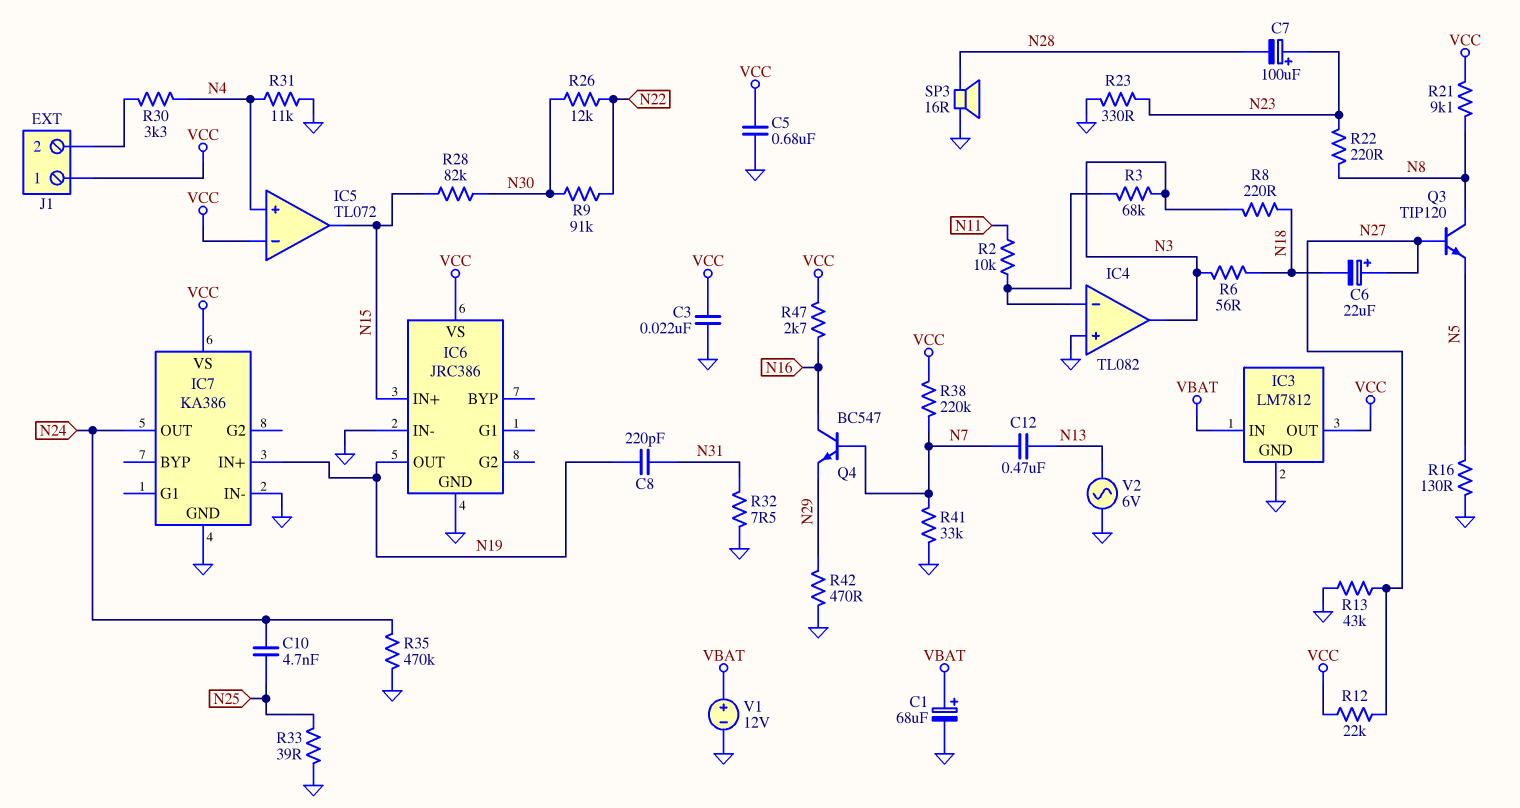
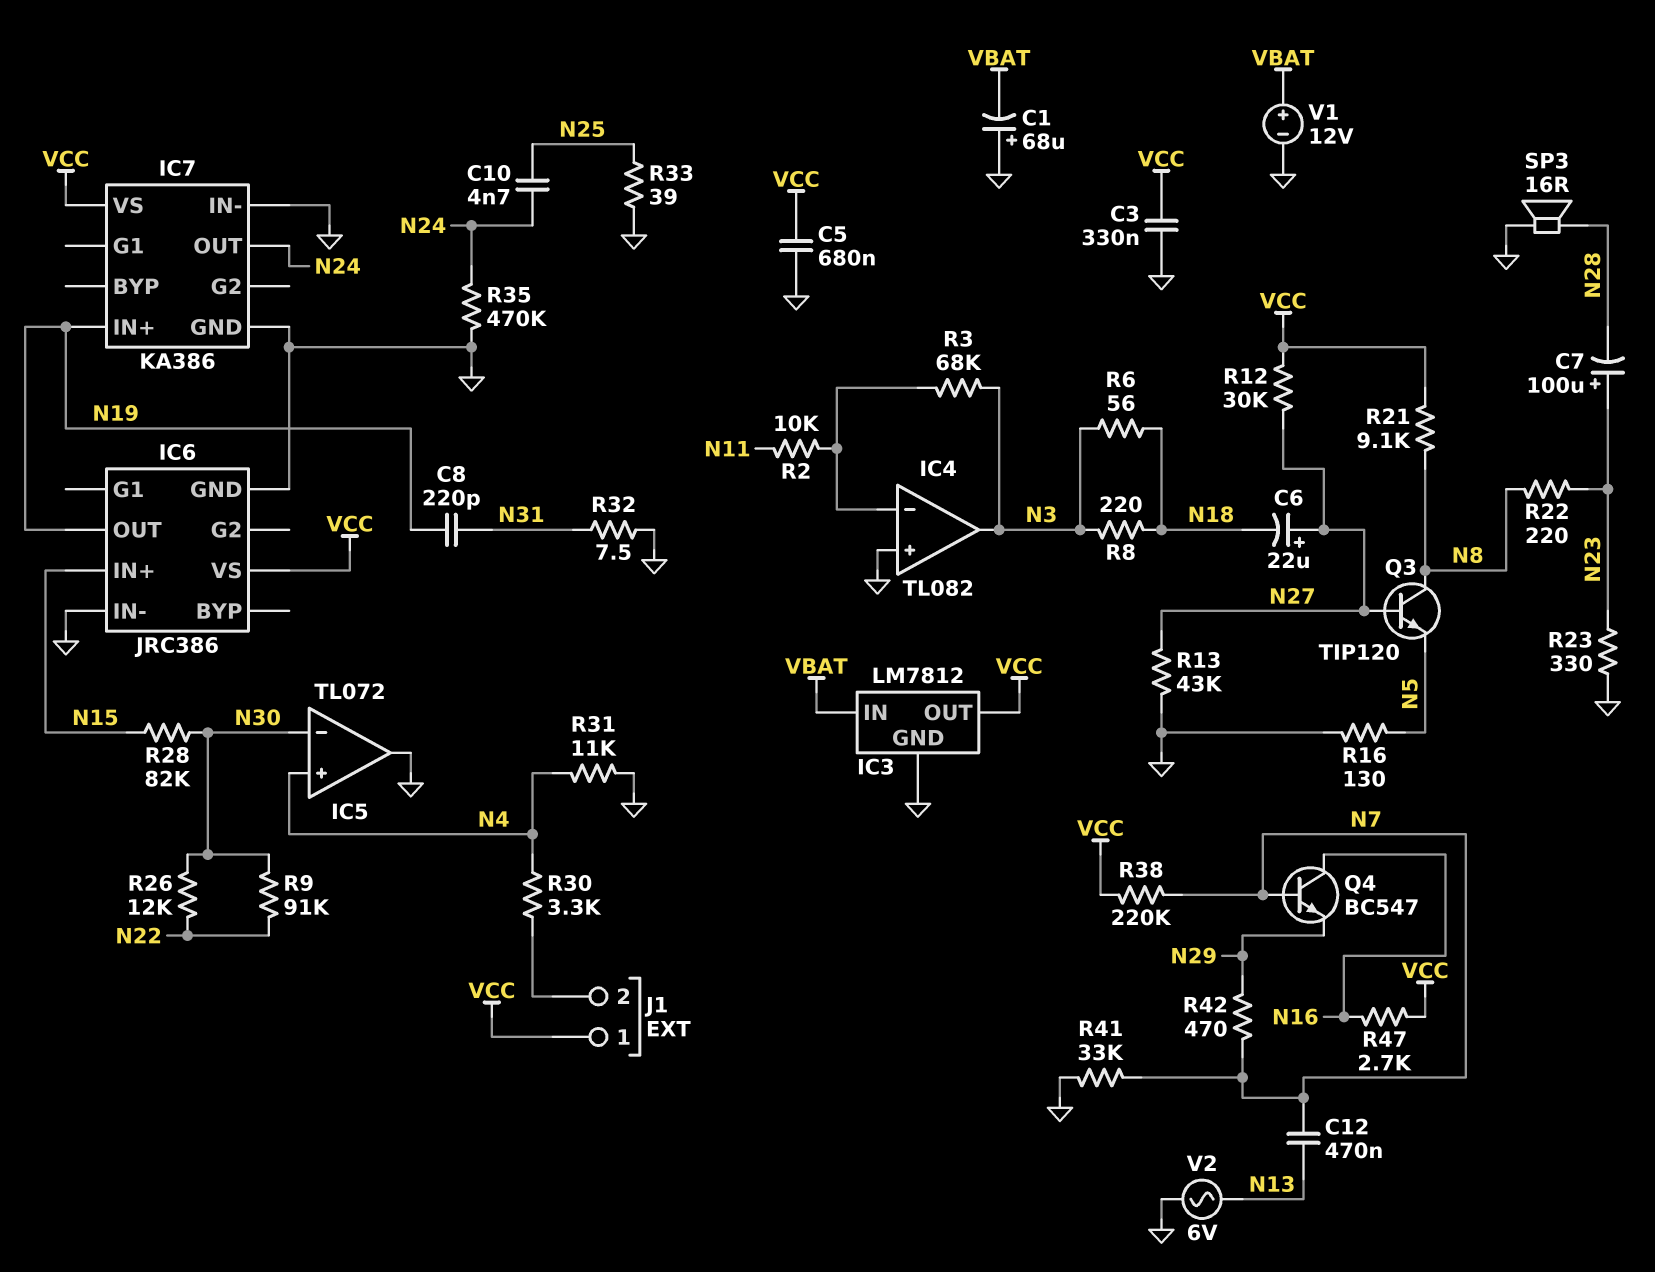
C1: 68uF (plus VBAT, minus GND) -> 68uF (plus GND, minus VBAT)
C3: 22nF (GND, VCC) -> 330nF (GND, VCC)
IC5 pin in-: VCC -> N30
IC5 pin out: N15 -> GND
R12: 22k (N27, VCC) -> 30k (N27, VCC)
R42: 470 (GND, N29) -> 470 (N7, N29)

